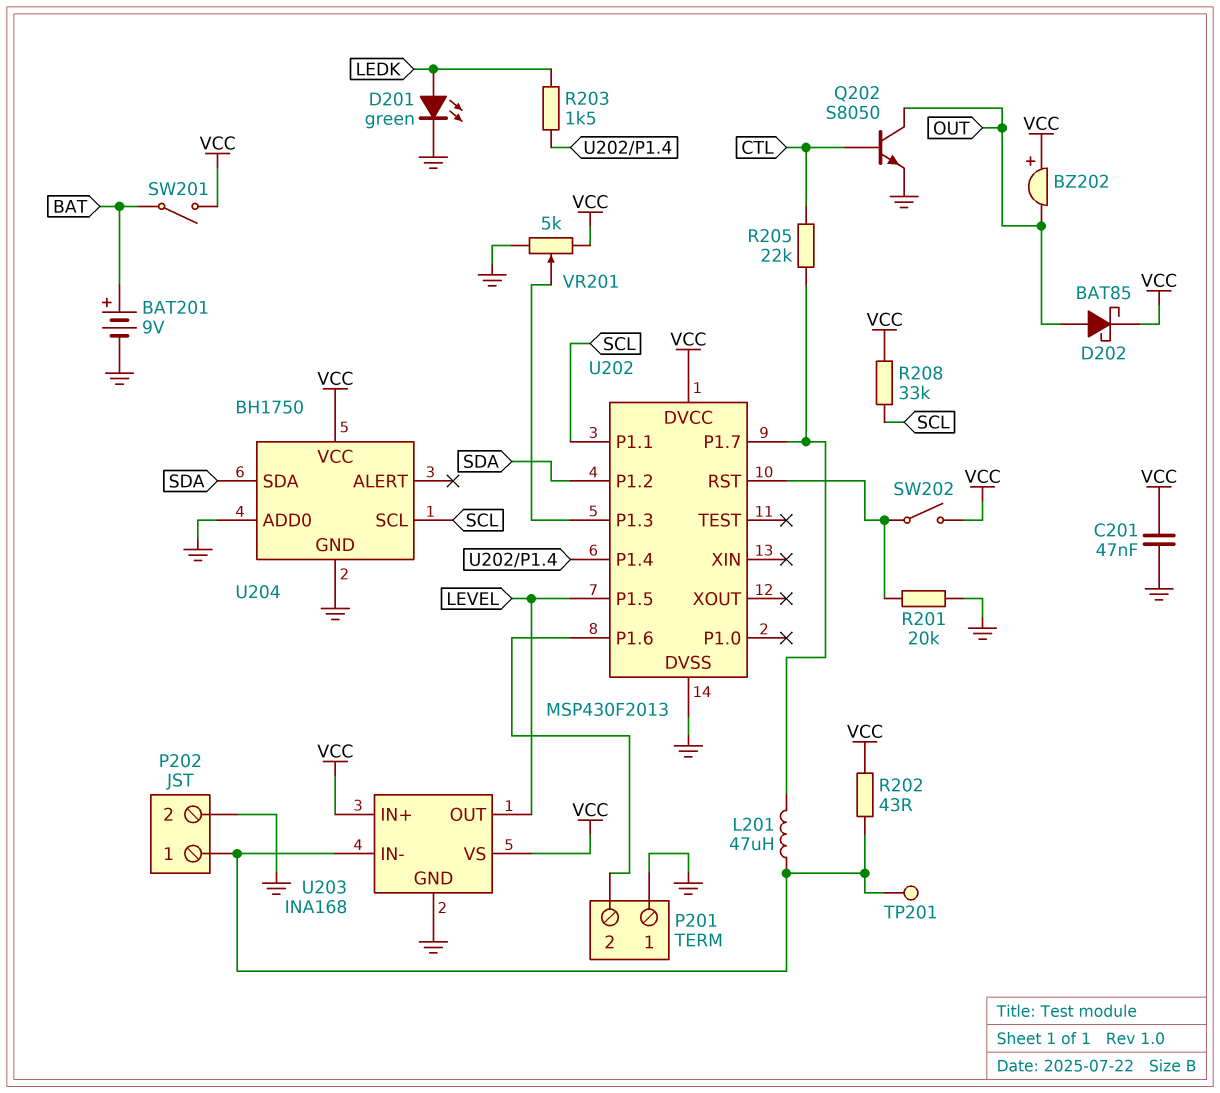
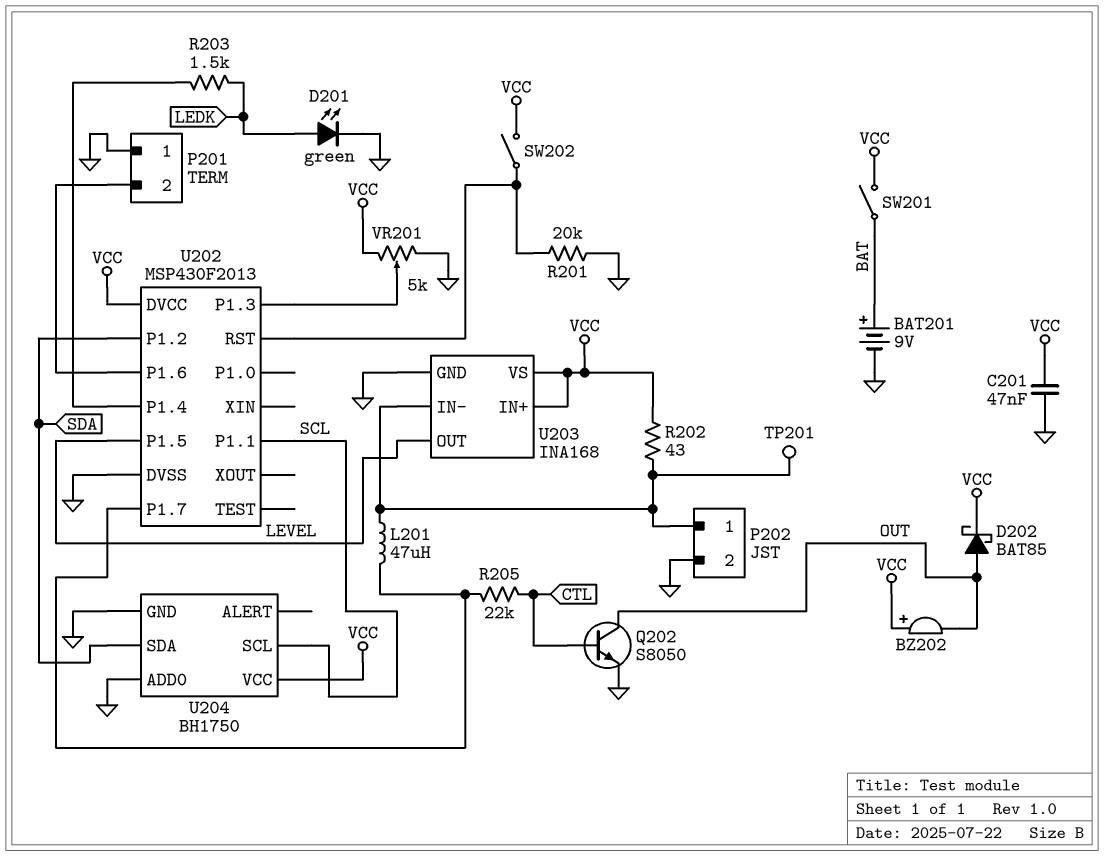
R208: 33k (SCL, VCC) -> none

